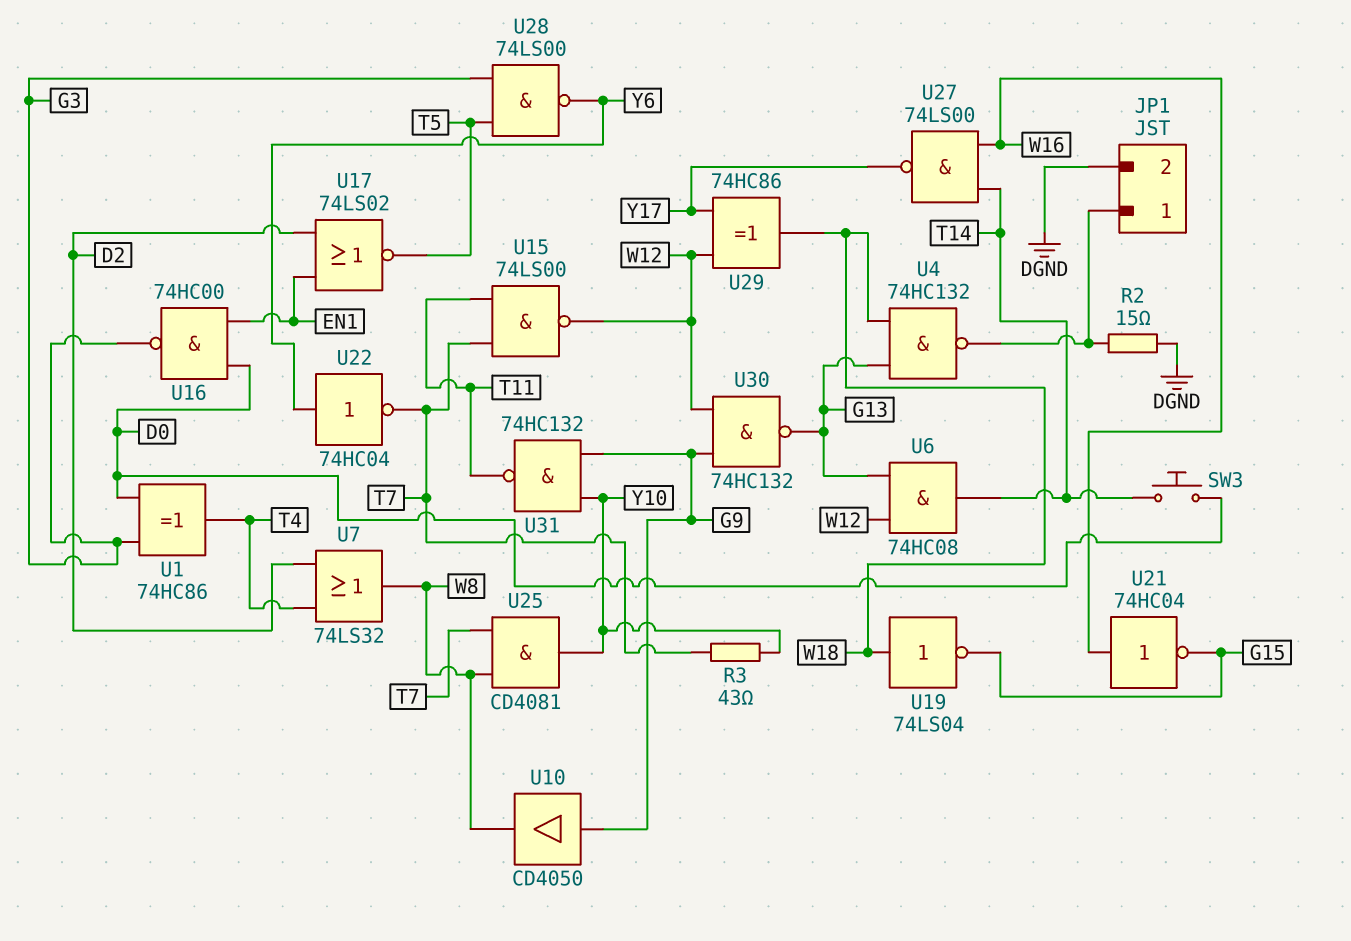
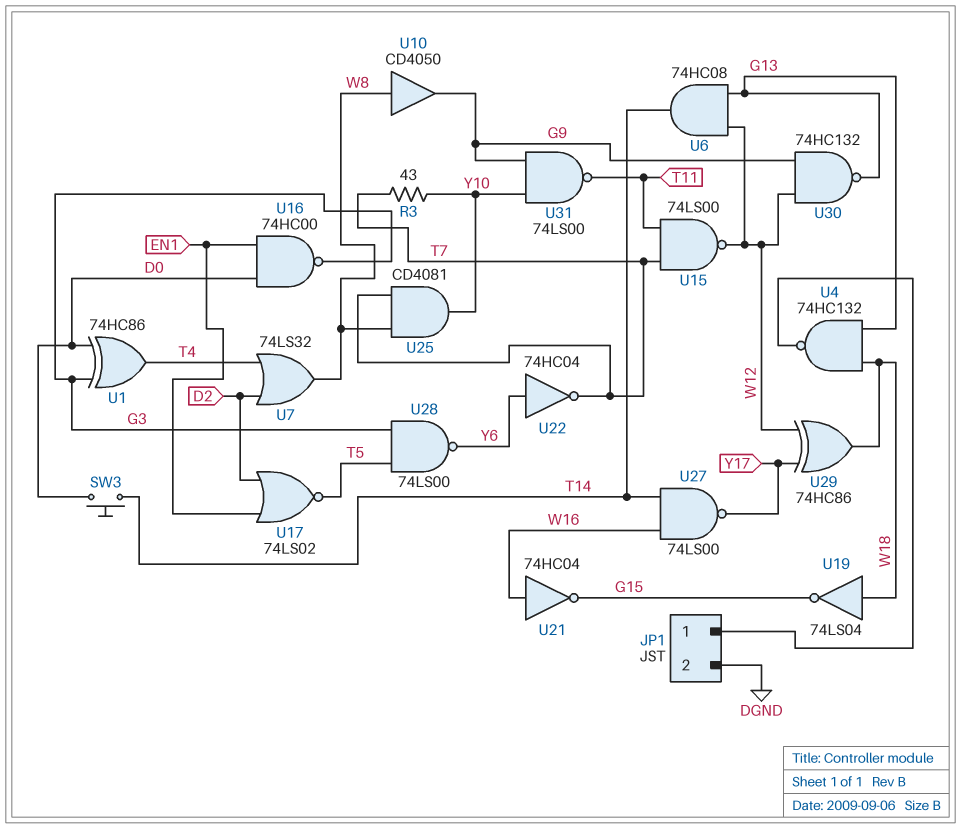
R2: 15 (DGND, JP1/1) -> none
U10: buffer CD4050 (in G9, out W8) -> buffer CD4050 (in W8, out G9)
U31: NAND 74HC132 (in G9, in Y10, out T11) -> NAND 74LS00 (in G9, in Y10, out T11)

